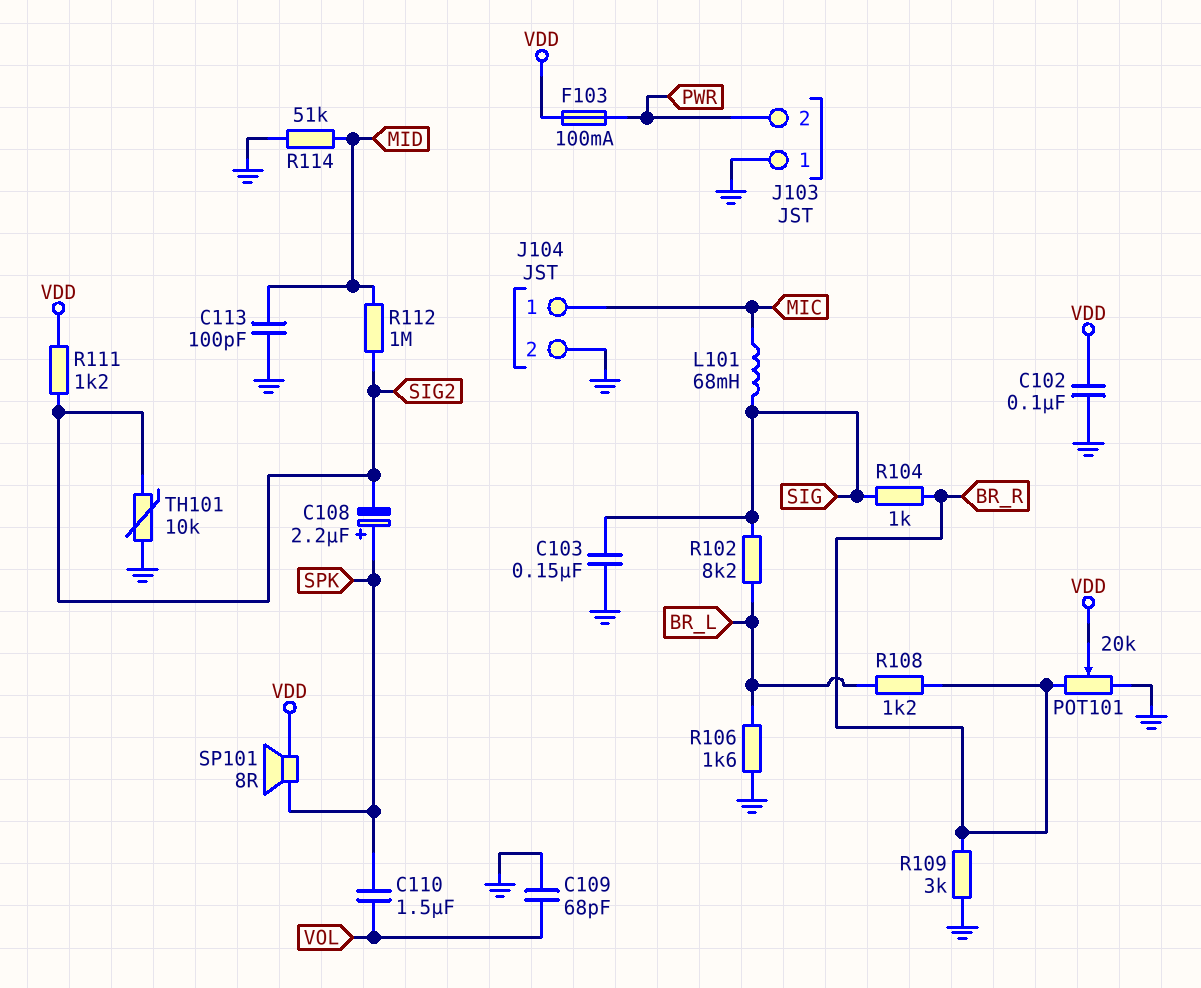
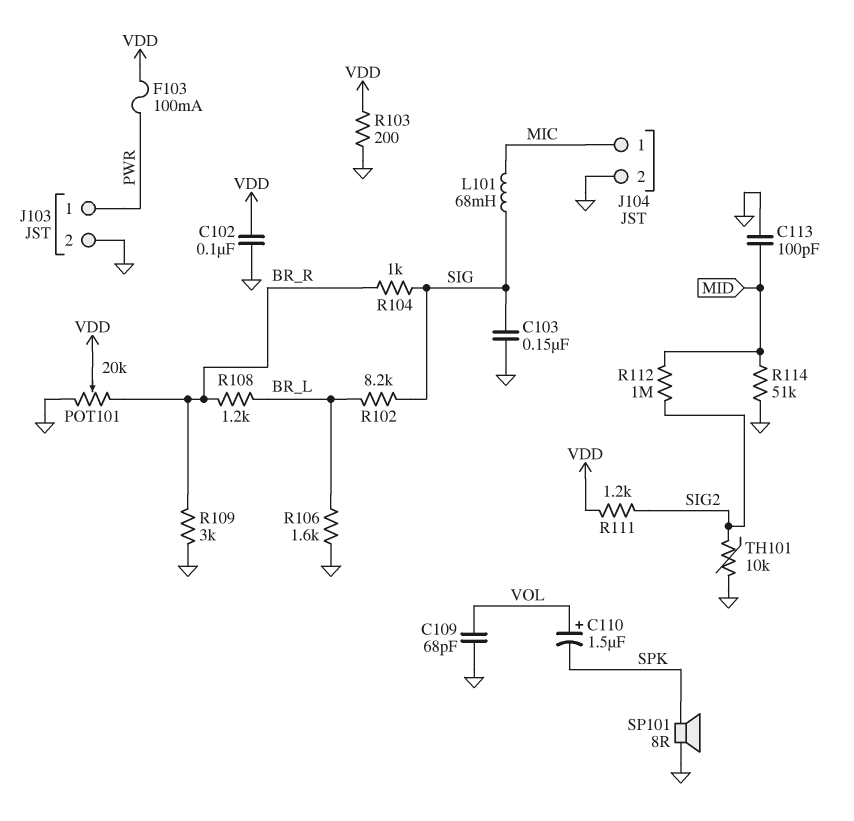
C108: 2.2uF (plus SPK, minus SIG2) -> none
C110: 1.5uF (SPK, VOL) -> 1.5uF (plus VOL, minus SPK)
J103 pin 1: GND -> PWR
J103 pin 2: PWR -> GND
R103: none -> 200 (GND, VDD)
SP101: speaker 8R (SPK, VDD) -> speaker 8R (GND, SPK)

